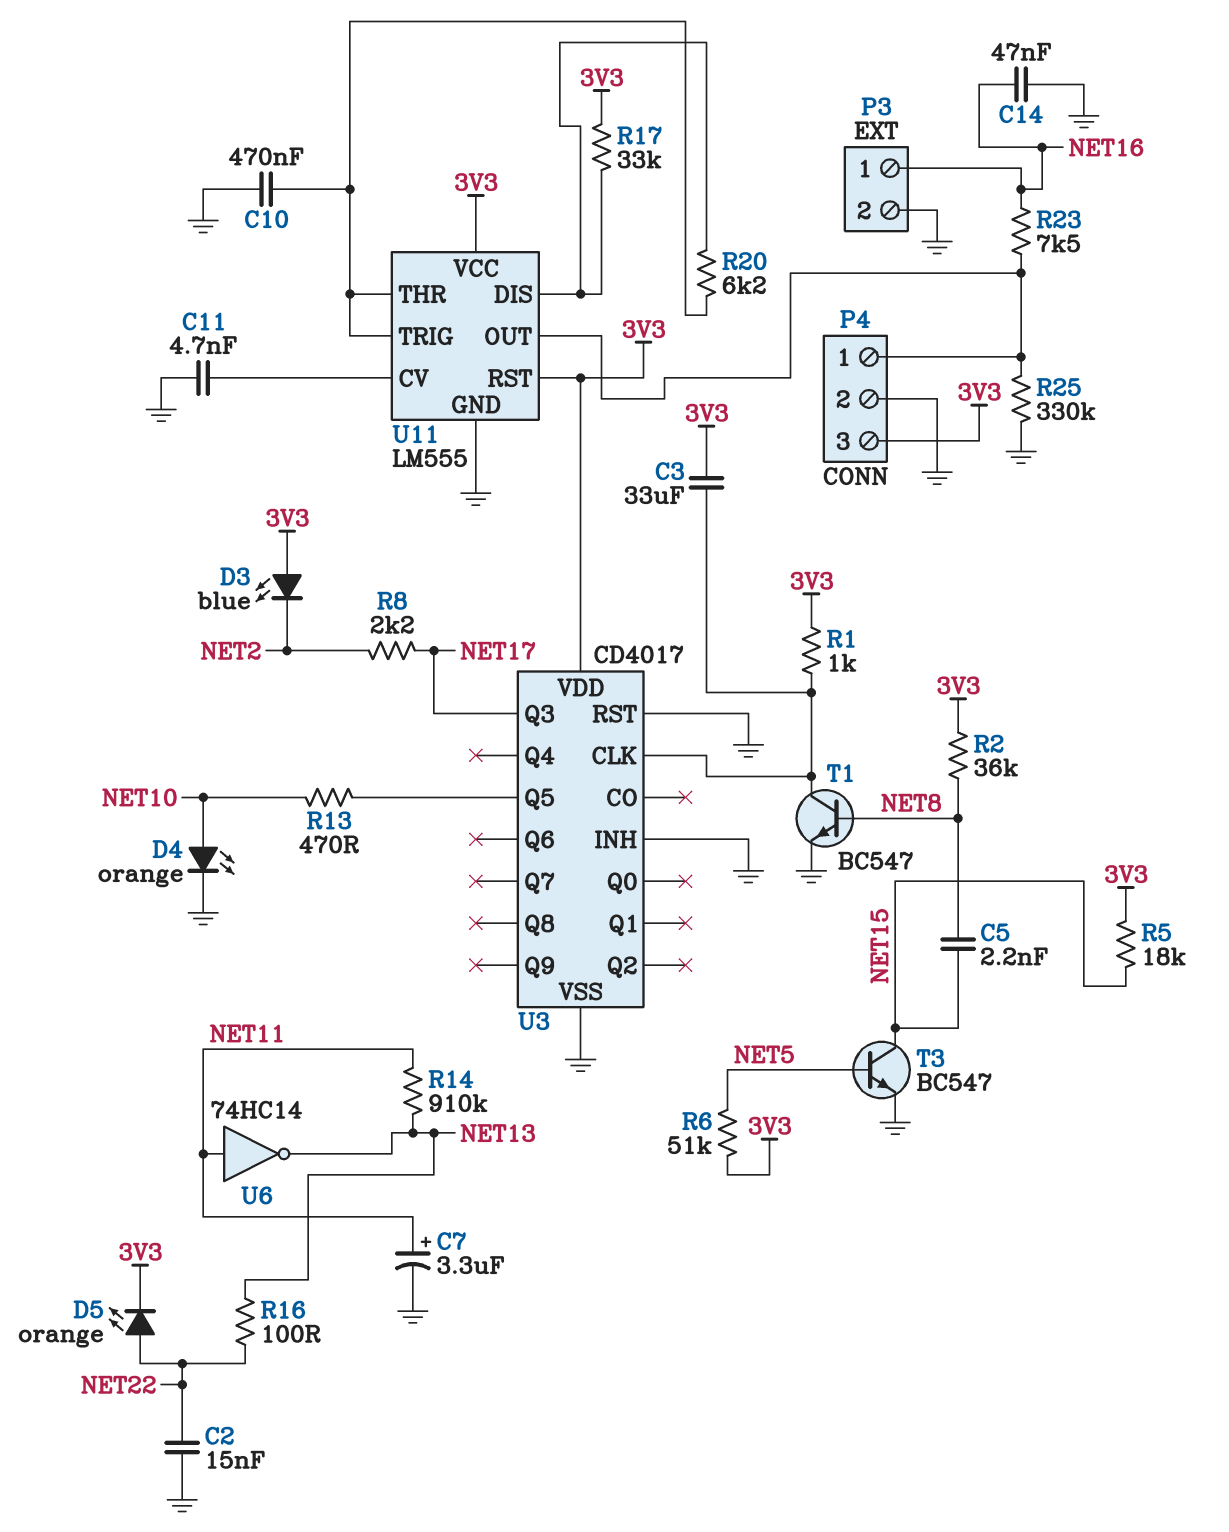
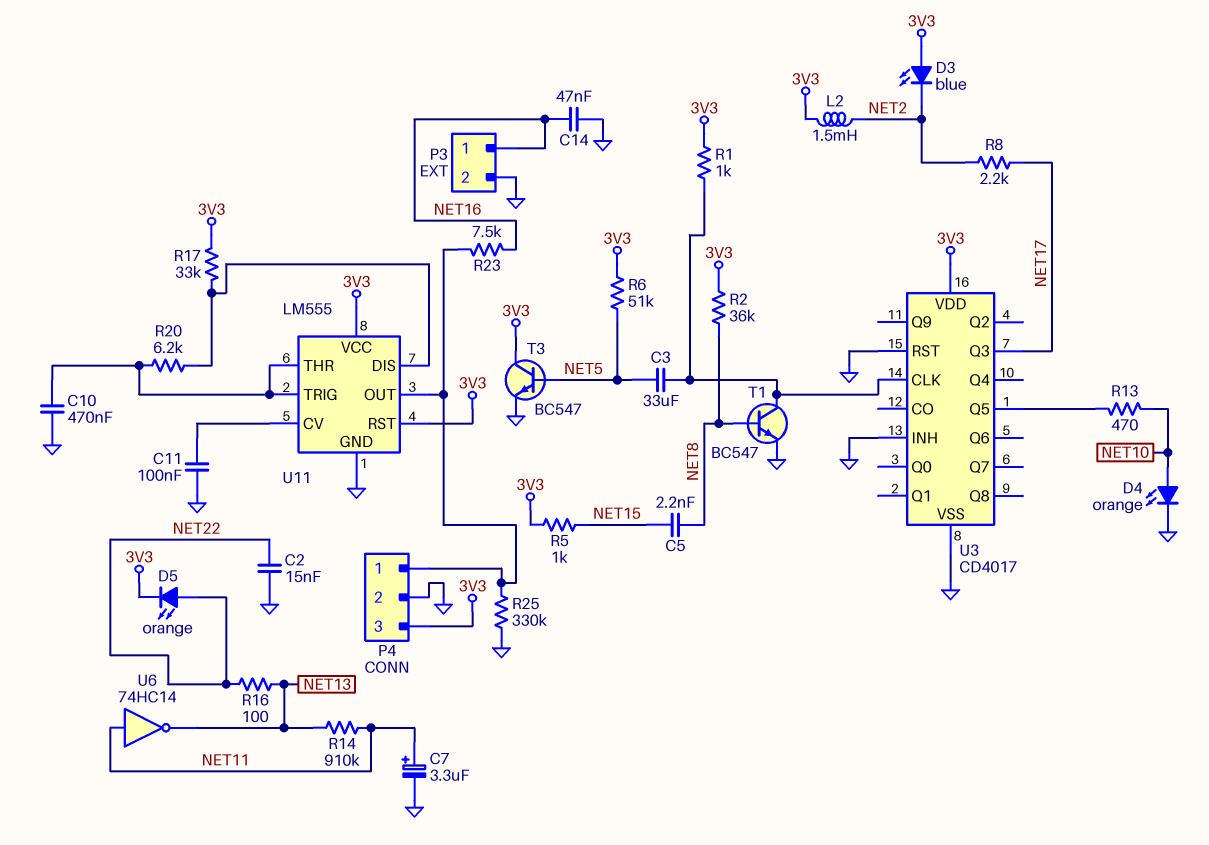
C3: 33uF (3V3, U3/CLK) -> 33uF (NET5, U3/CLK)
C11: 4.7nF (GND, U11/CV) -> 100nF (GND, U11/CV)
L2: none -> 1.5mH (3V3, NET2)
R5: 18k (3V3, NET15) -> 1k (3V3, NET15)
T3: NPN BC547 (B NET5, C NET15, E GND) -> NPN BC547 (B NET5, C 3V3, E GND)

